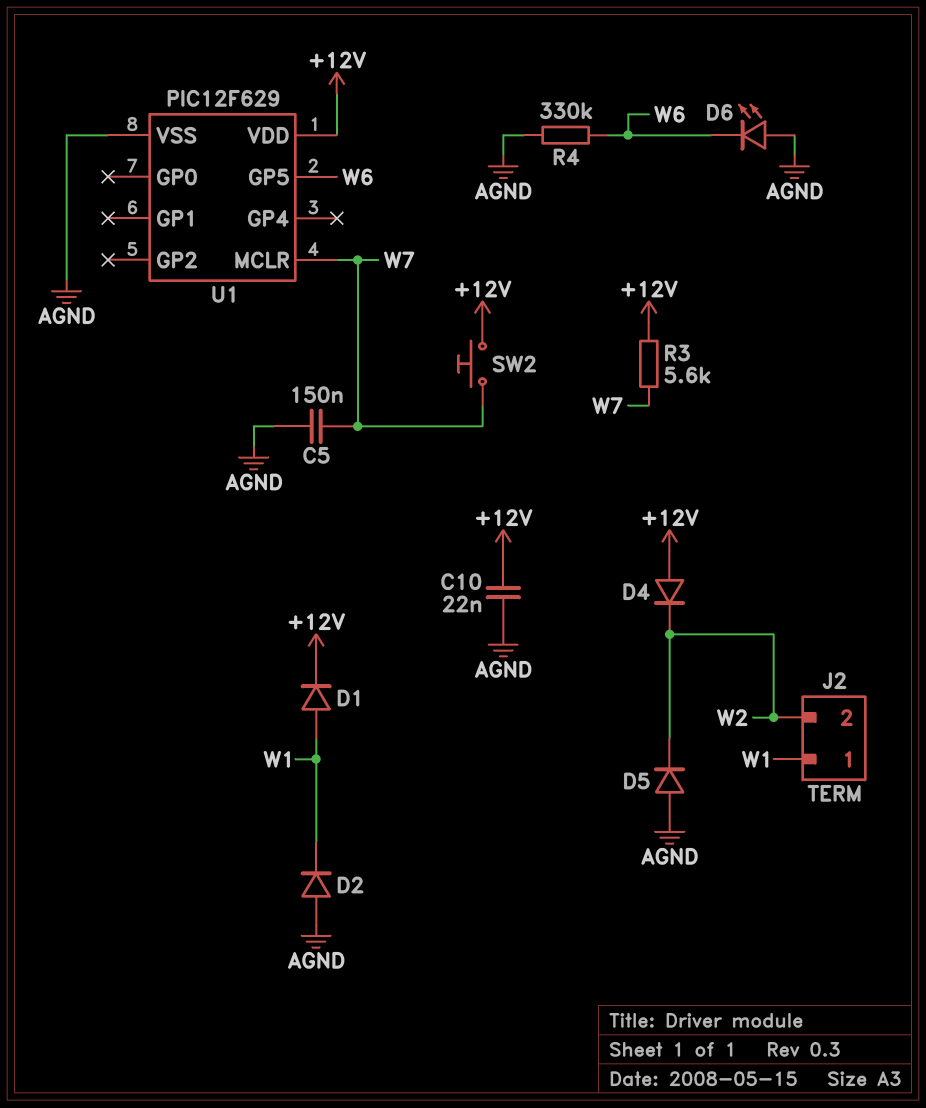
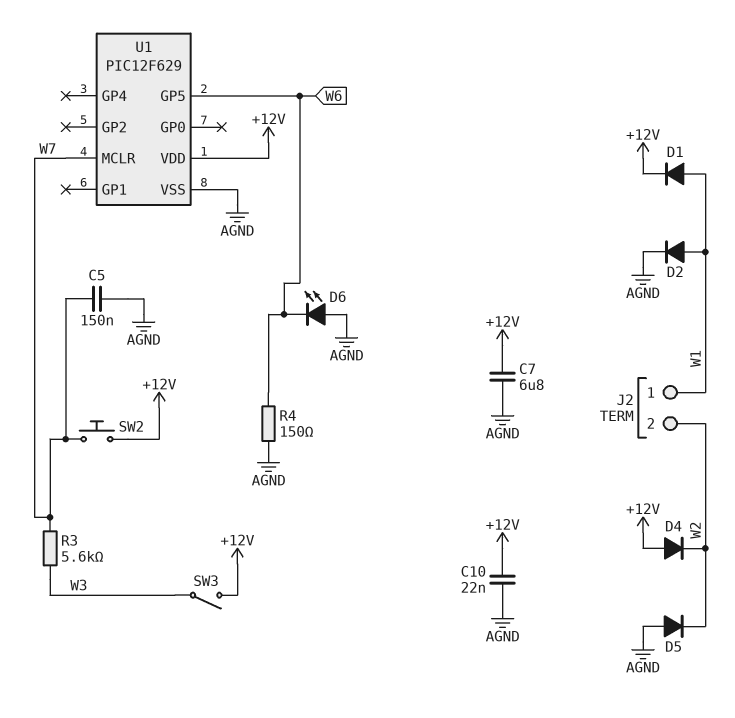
C7: none -> 6.8uF (+12V, AGND)
D2: diode (A AGND, K W1) -> diode (A W1, K AGND)
R3: 5.6k (+12V, W7) -> 5.6k (W3, W7)
R4: 330k (AGND, W6) -> 150 (AGND, W6)
SW3: none -> switch (+12V, W3)

